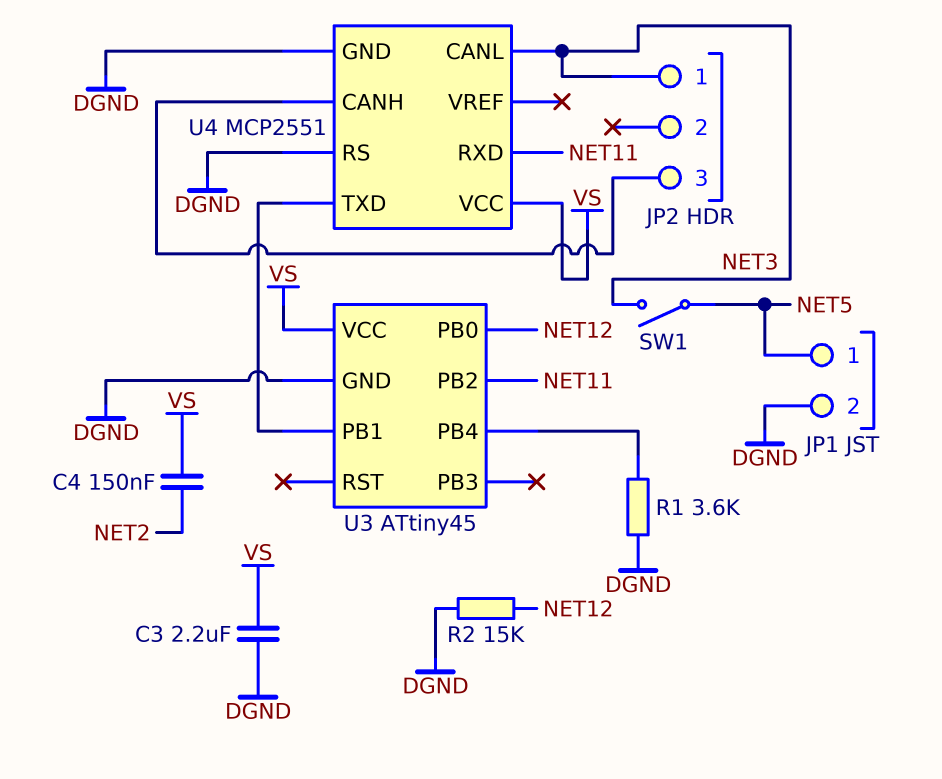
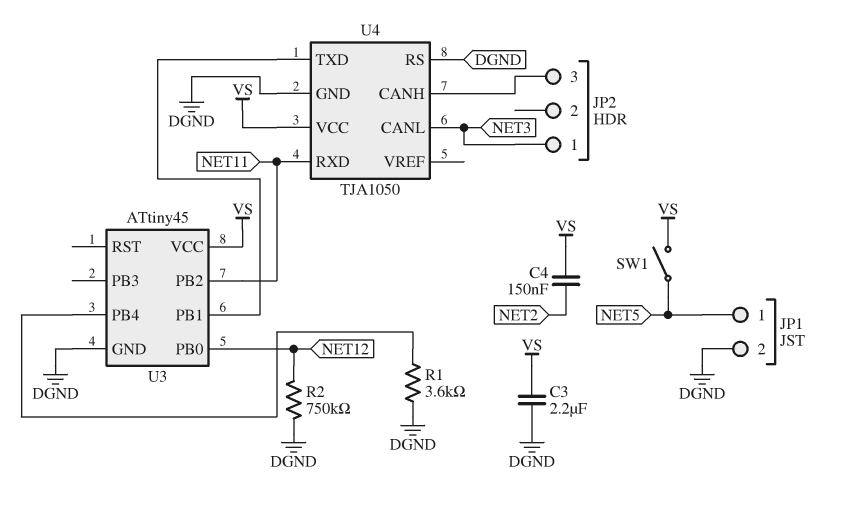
R2: 15k (DGND, NET12) -> 750k (DGND, NET12)
SW1: switch (NET3, NET5) -> switch (NET5, VS)
U4: MCP2551 -> TJA1050

